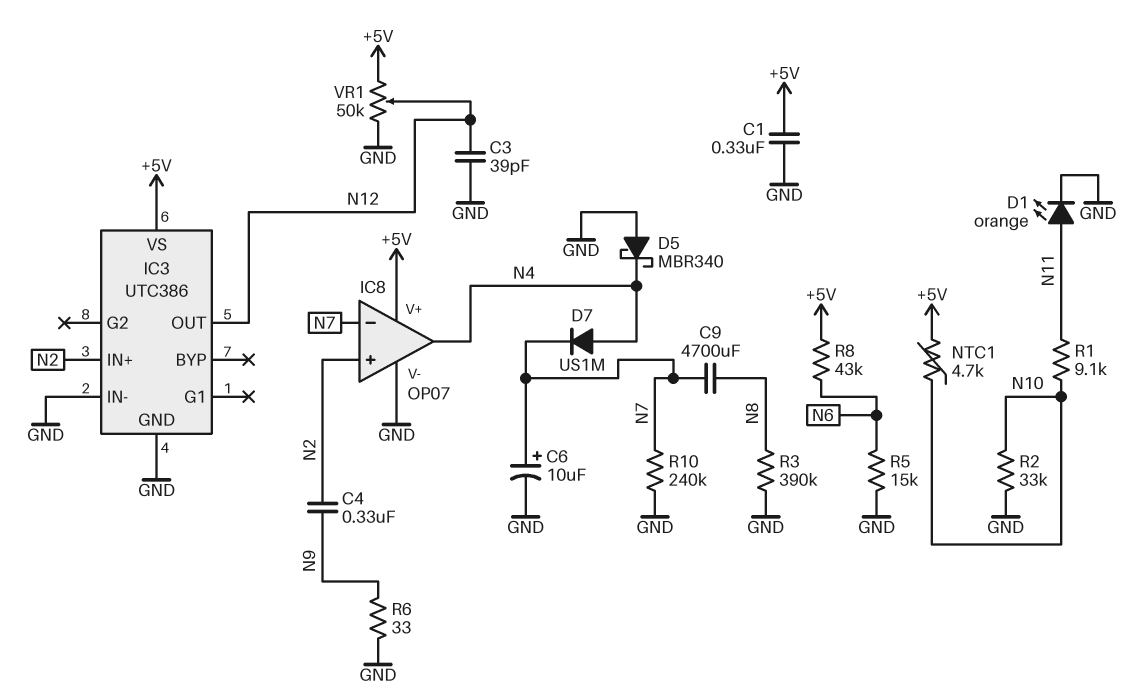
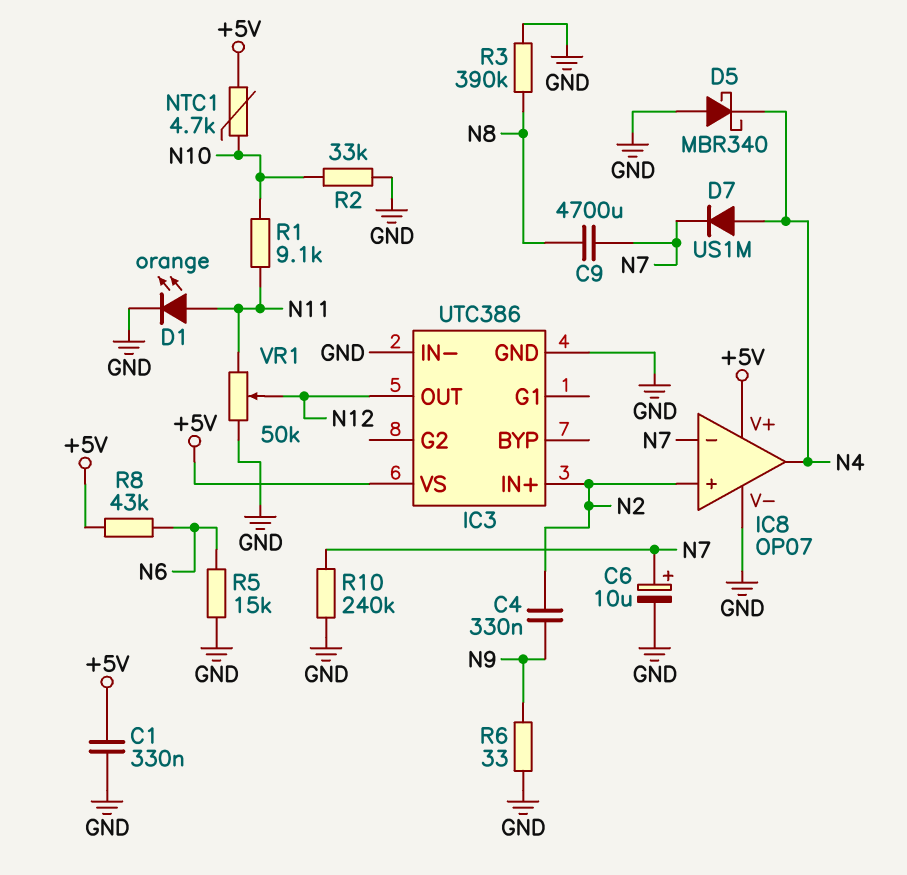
C3: 39pF (GND, N12) -> none
VR1: 50k (+5V, GND, wiper N12) -> 50k (GND, N11, wiper N12)

